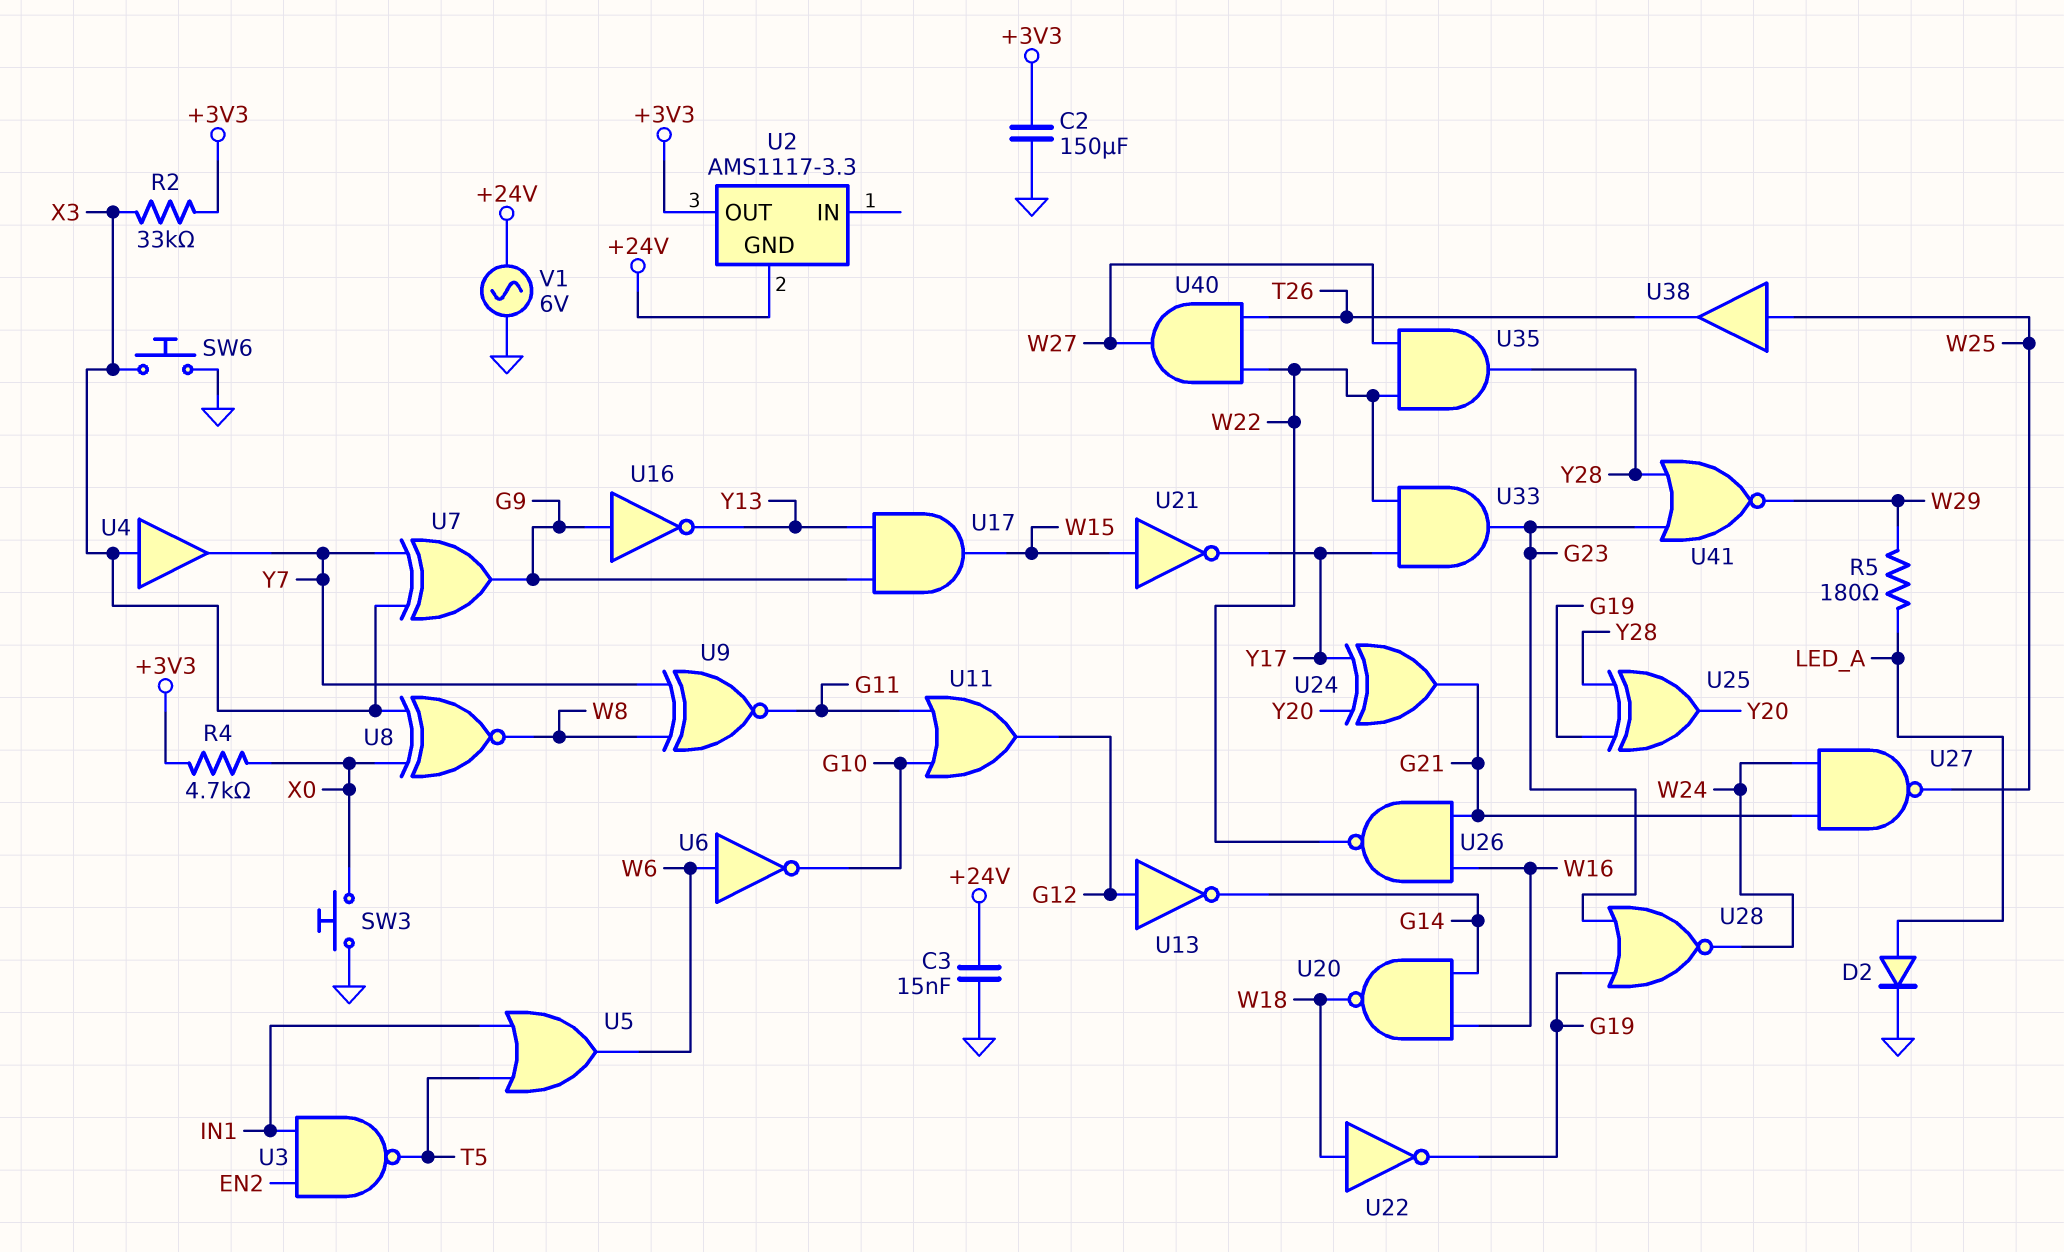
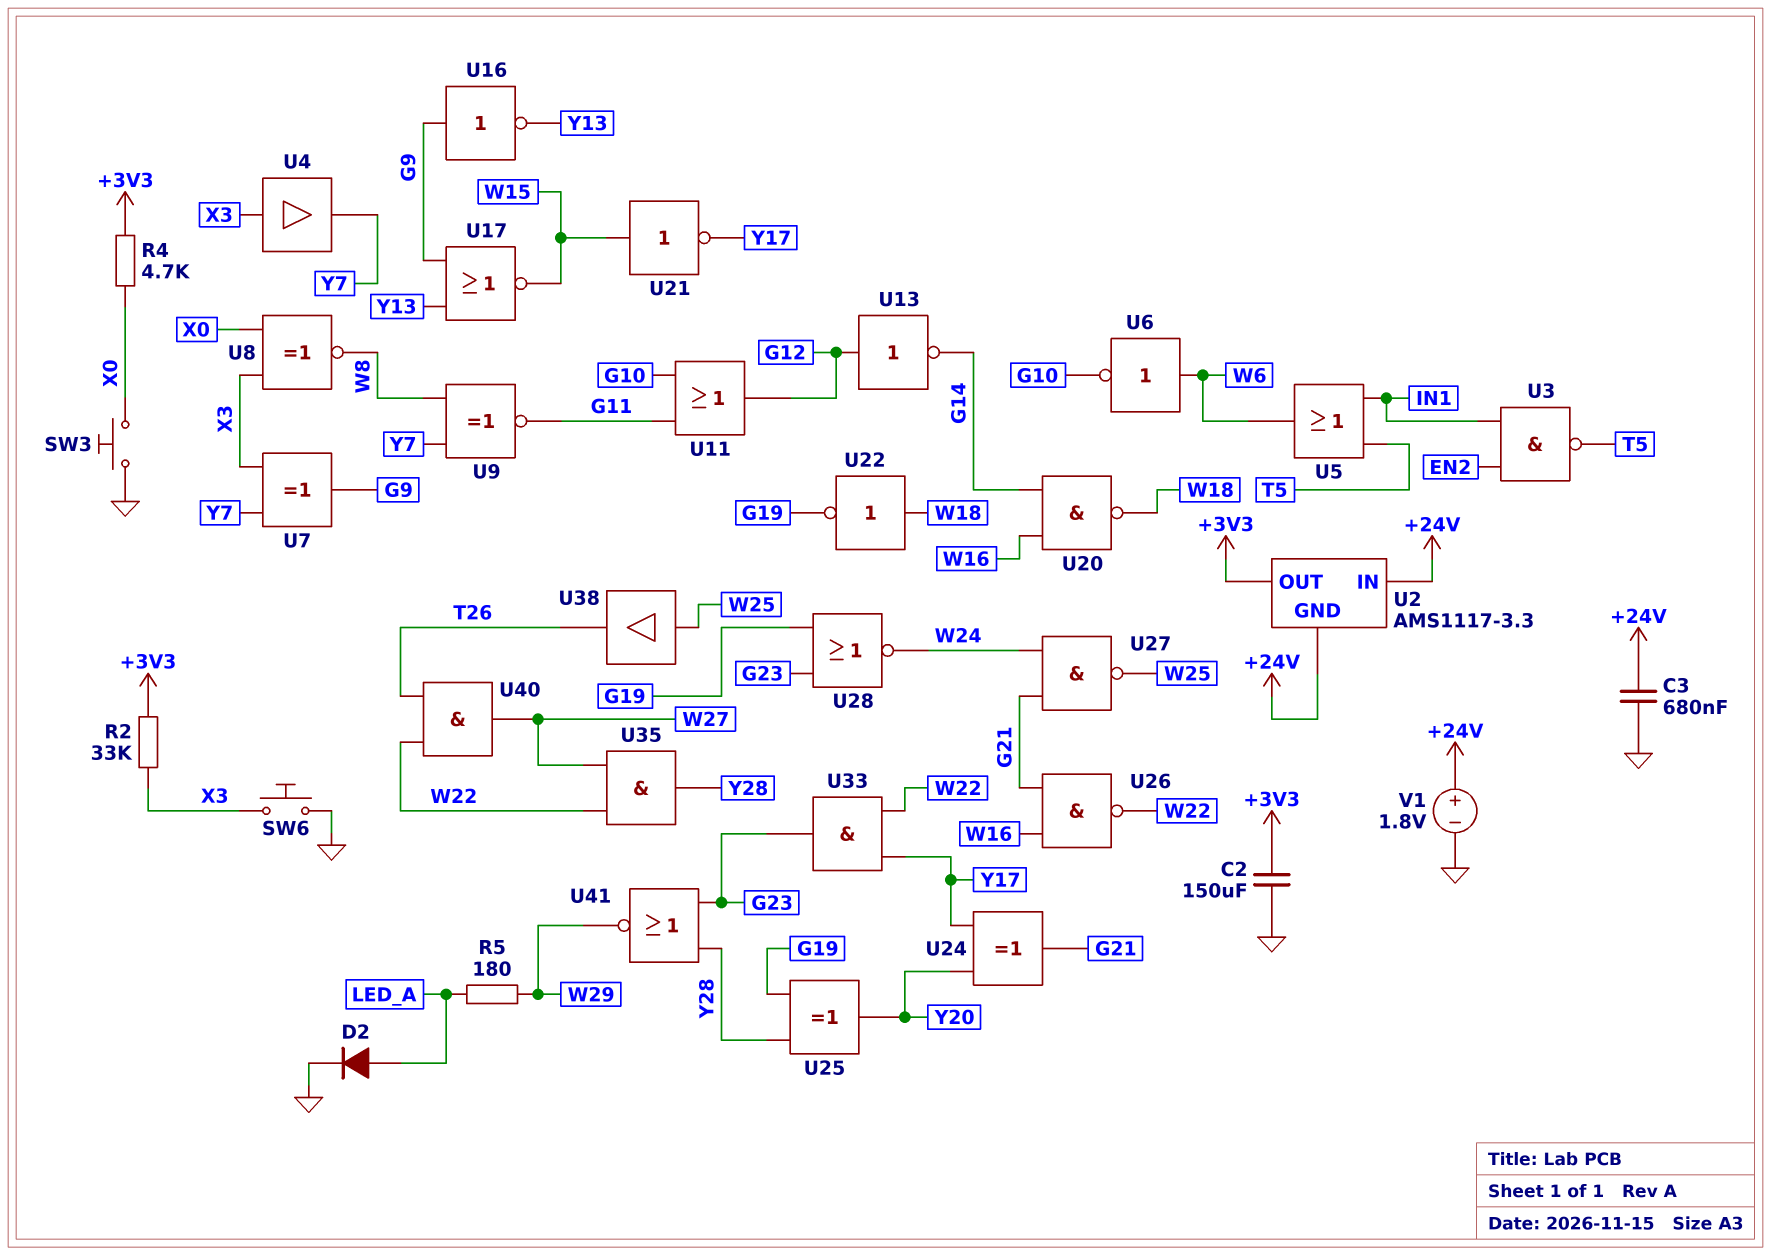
C3: 15nF (+24V, GND) -> 680nF (+24V, GND)
U2 pin IN: none -> +24V
U17: AND (in G9, in Y13, out W15) -> NOR (in G9, in Y13, out W15)
V1: AC 6V (+24V, GND) -> 1.8V (plus +24V, minus GND)

